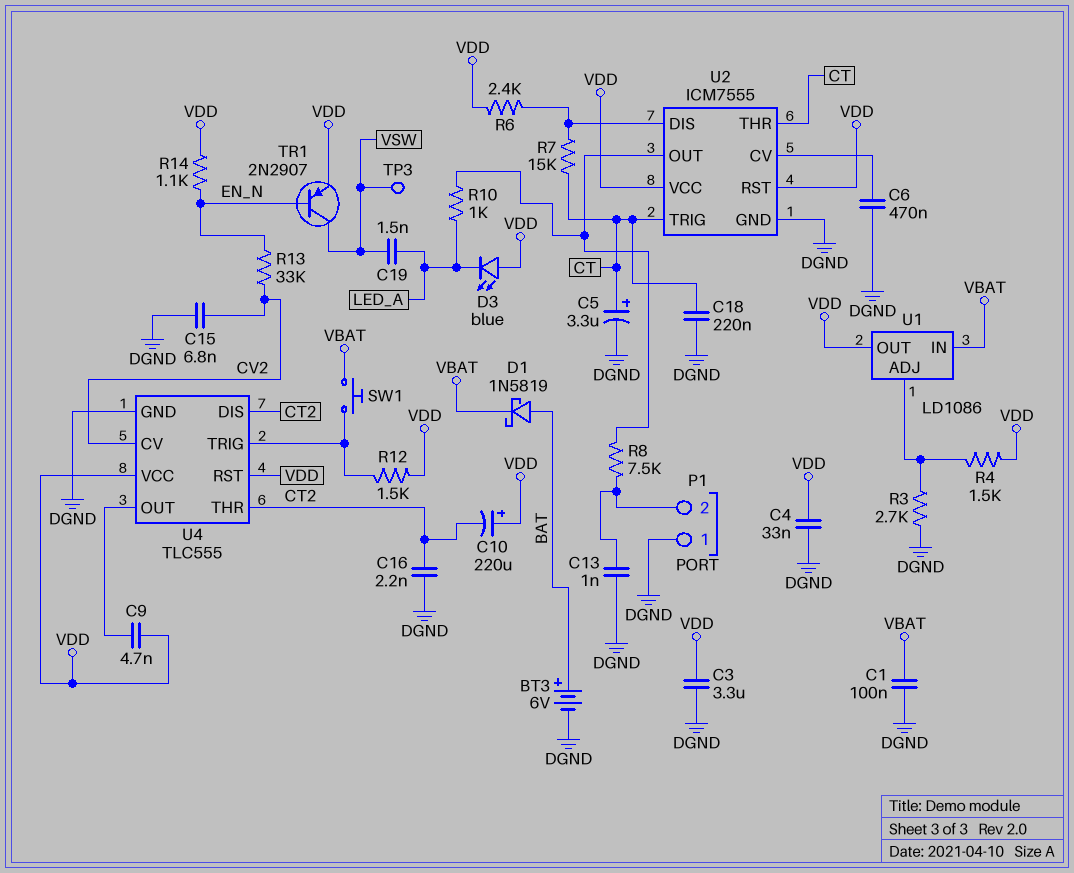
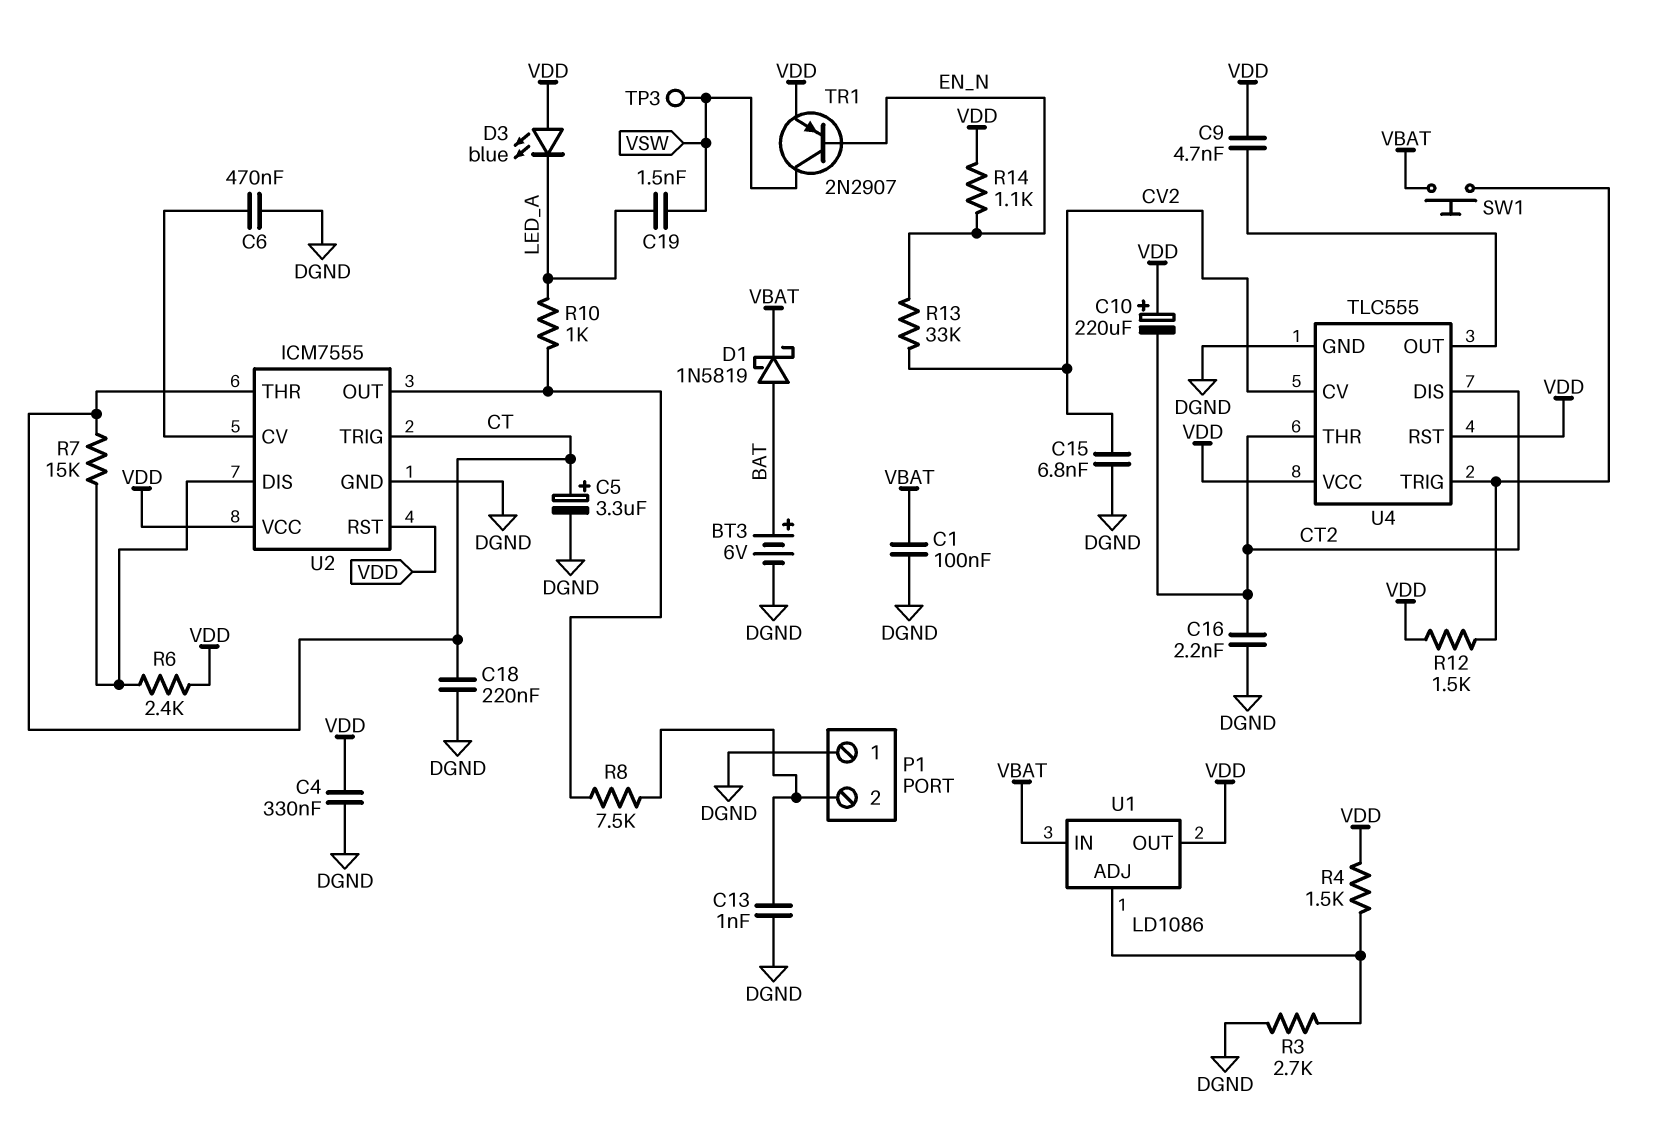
C3: 3.3uF (DGND, VDD) -> none
C4: 33nF (DGND, VDD) -> 330nF (DGND, VDD)

